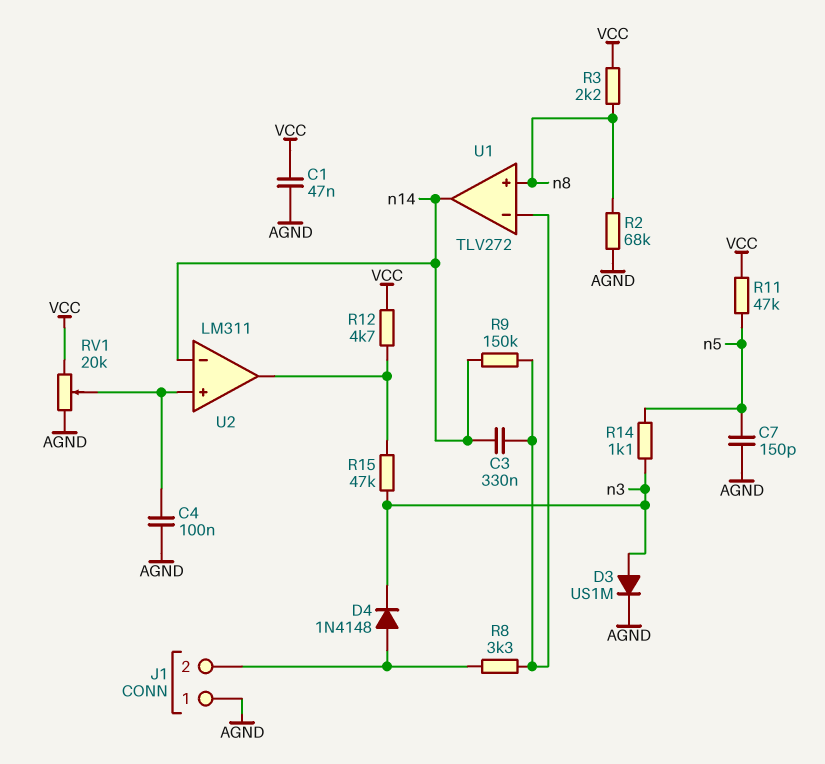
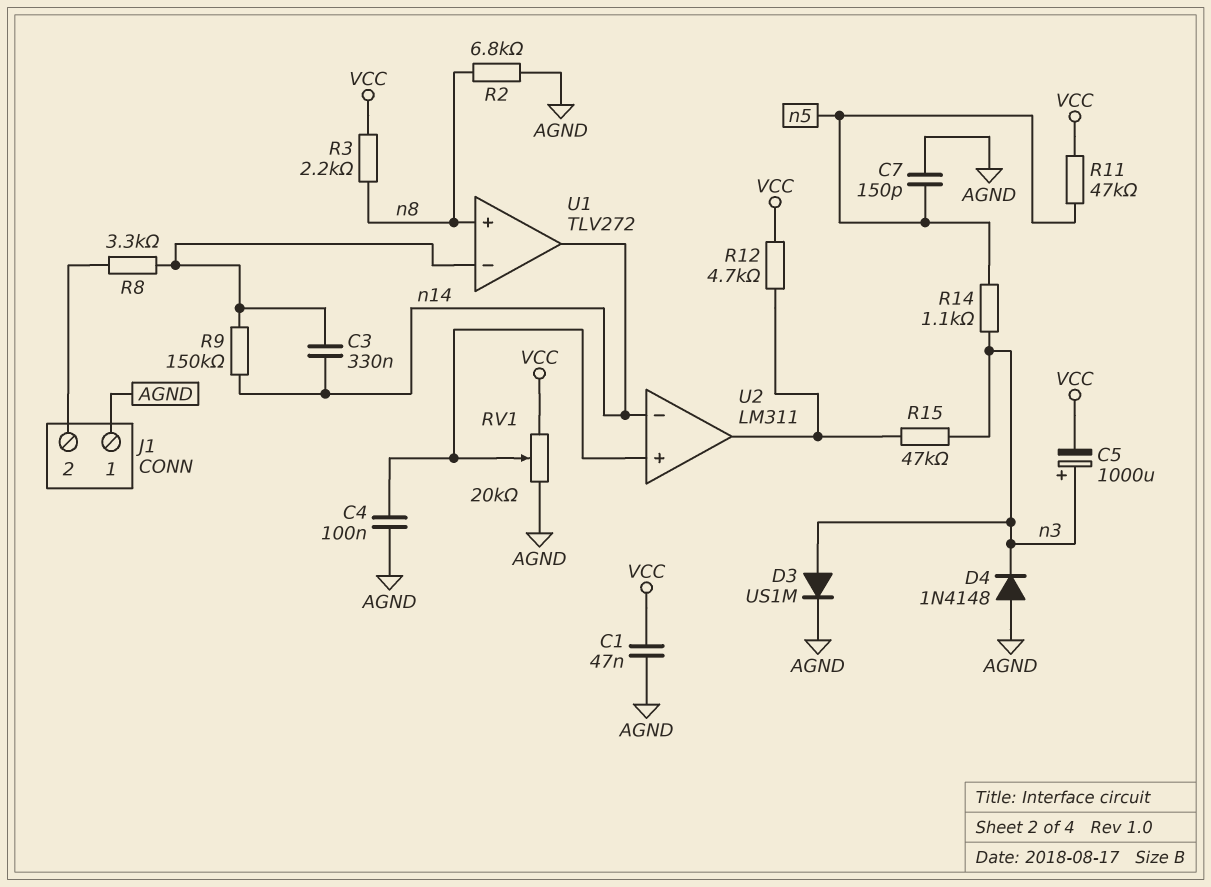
C5: none -> 1000uF (plus n3, minus VCC)
D4: diode 1N4148 (A J1/2, K n3) -> diode 1N4148 (A AGND, K n3)
R2: 68k (AGND, n8) -> 6.8k (AGND, n8)

